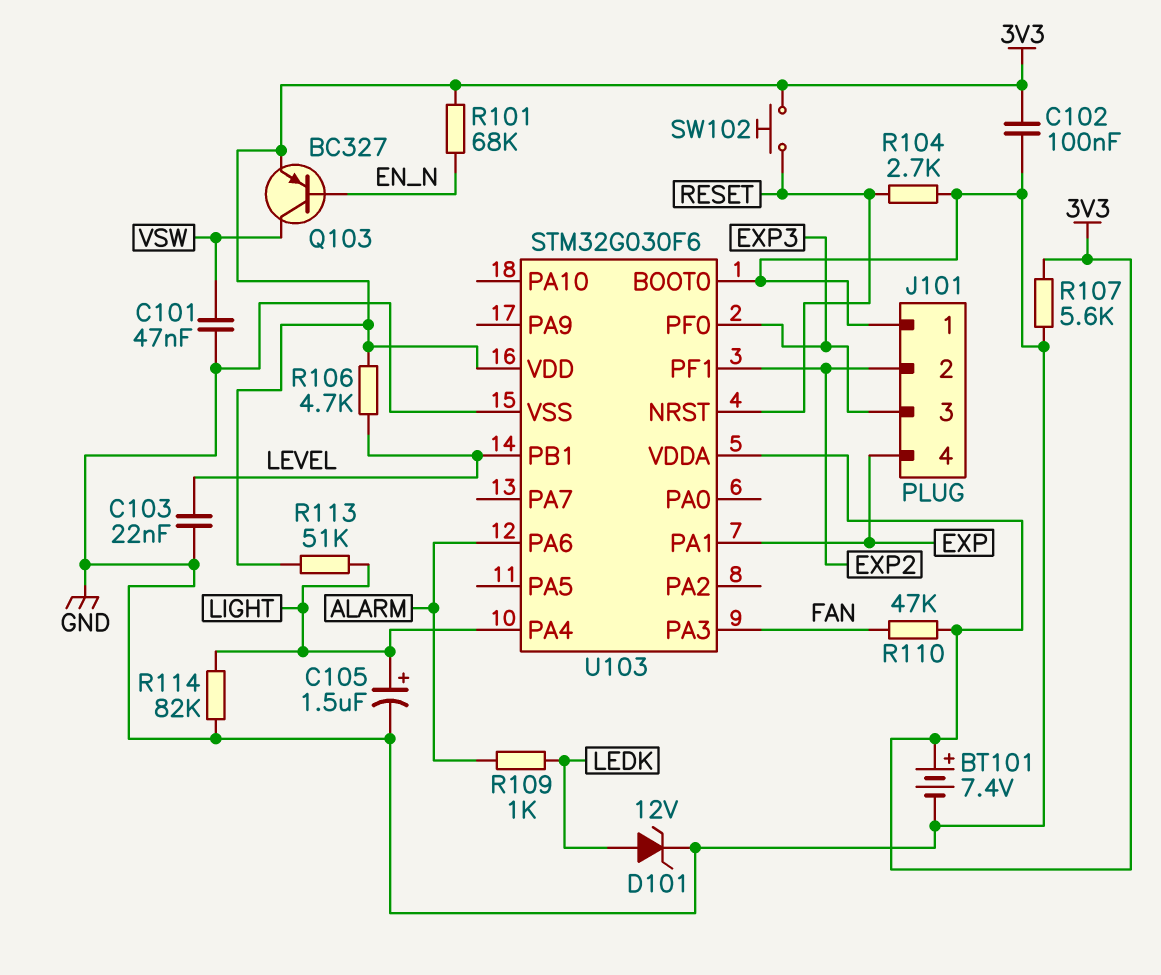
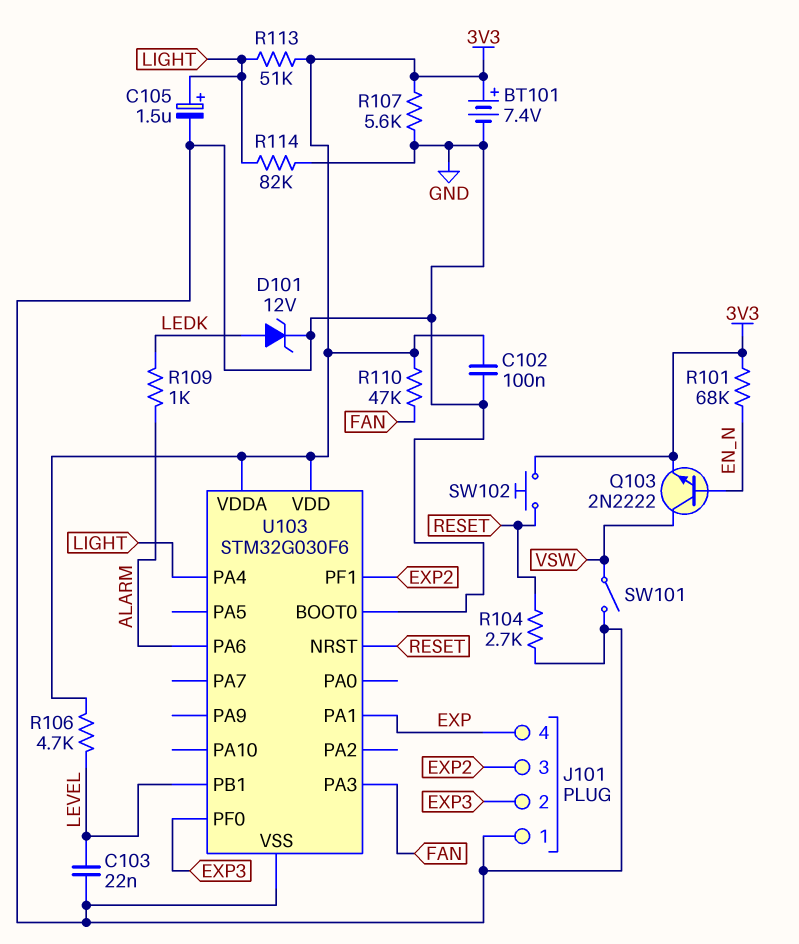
C101: 47nF (GND, VSW) -> none
J101 pin 2: EXP2 -> EXP3
J101 pin 3: EXP3 -> EXP2
Q103: PNP BC327 (B EN_N, C VSW, E 3V3) -> NPN 2N2222 (B EN_N, C VSW, E 3V3)
SW101: none -> switch (GND, VSW)

